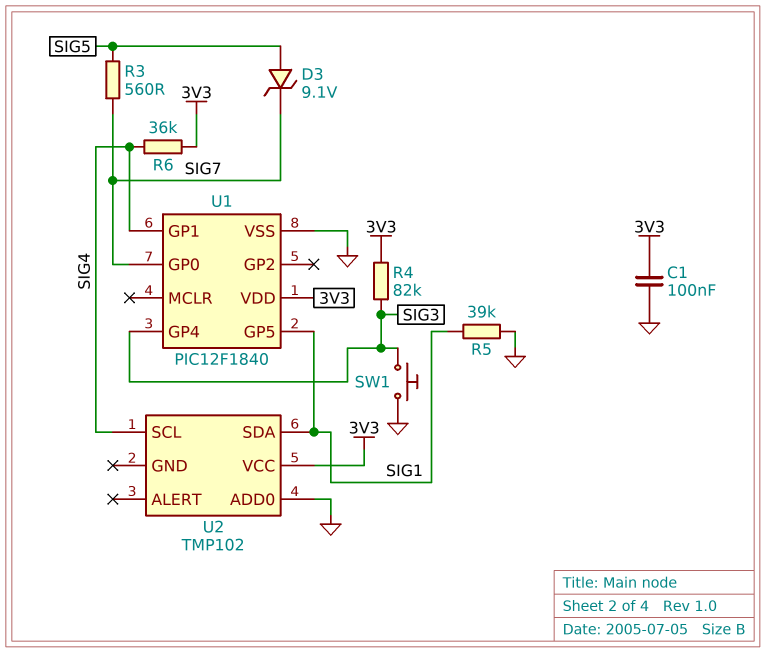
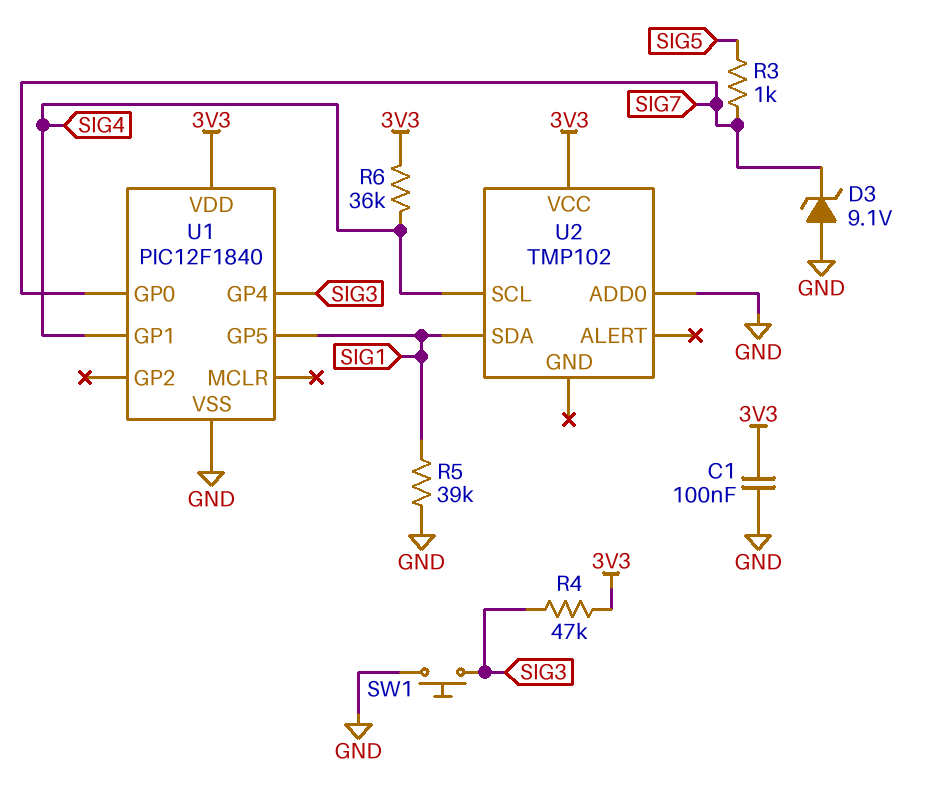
D3: zener 9.1V (A SIG5, K SIG7) -> zener 9.1V (A GND, K SIG7)
R3: 560 (SIG5, SIG7) -> 1k (SIG5, SIG7)
R4: 82k (3V3, SIG3) -> 47k (3V3, SIG3)

